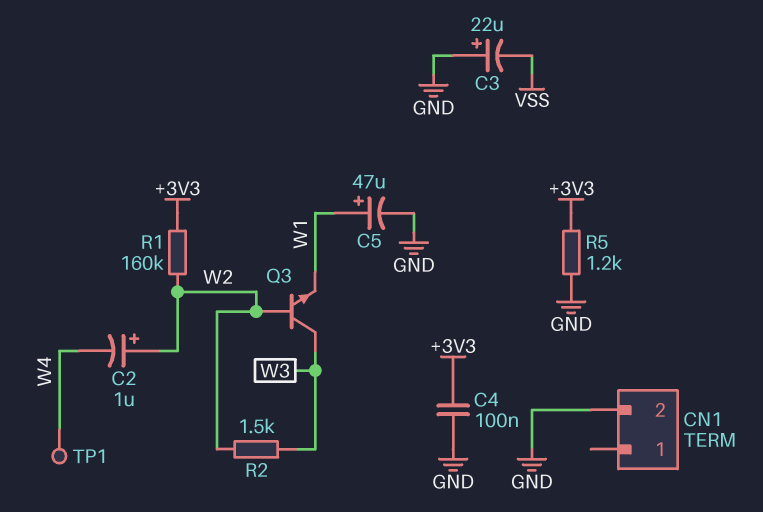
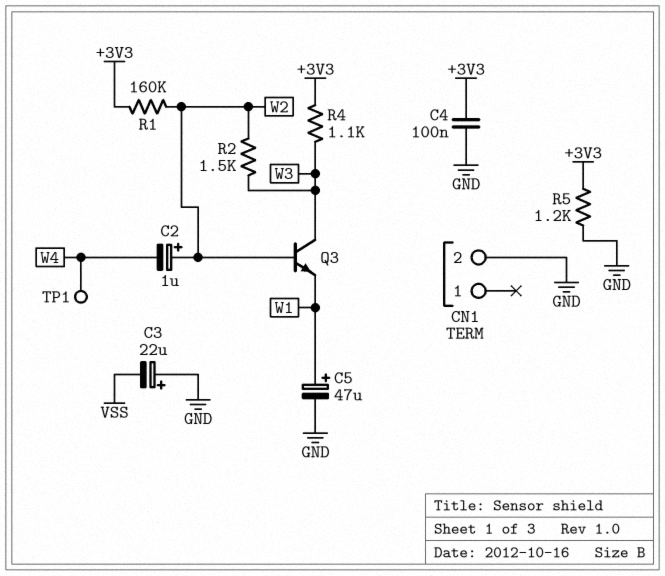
R4: none -> 1.1k (+3V3, W3)

